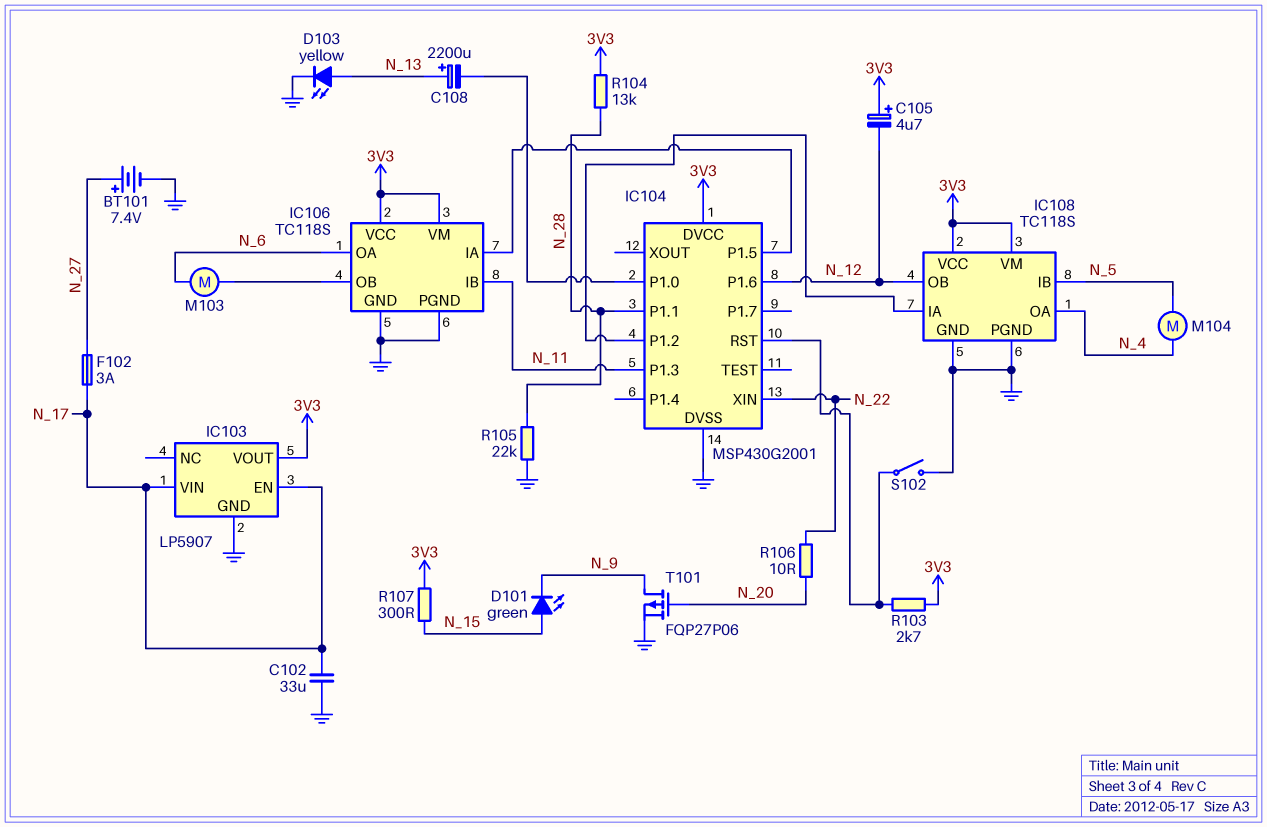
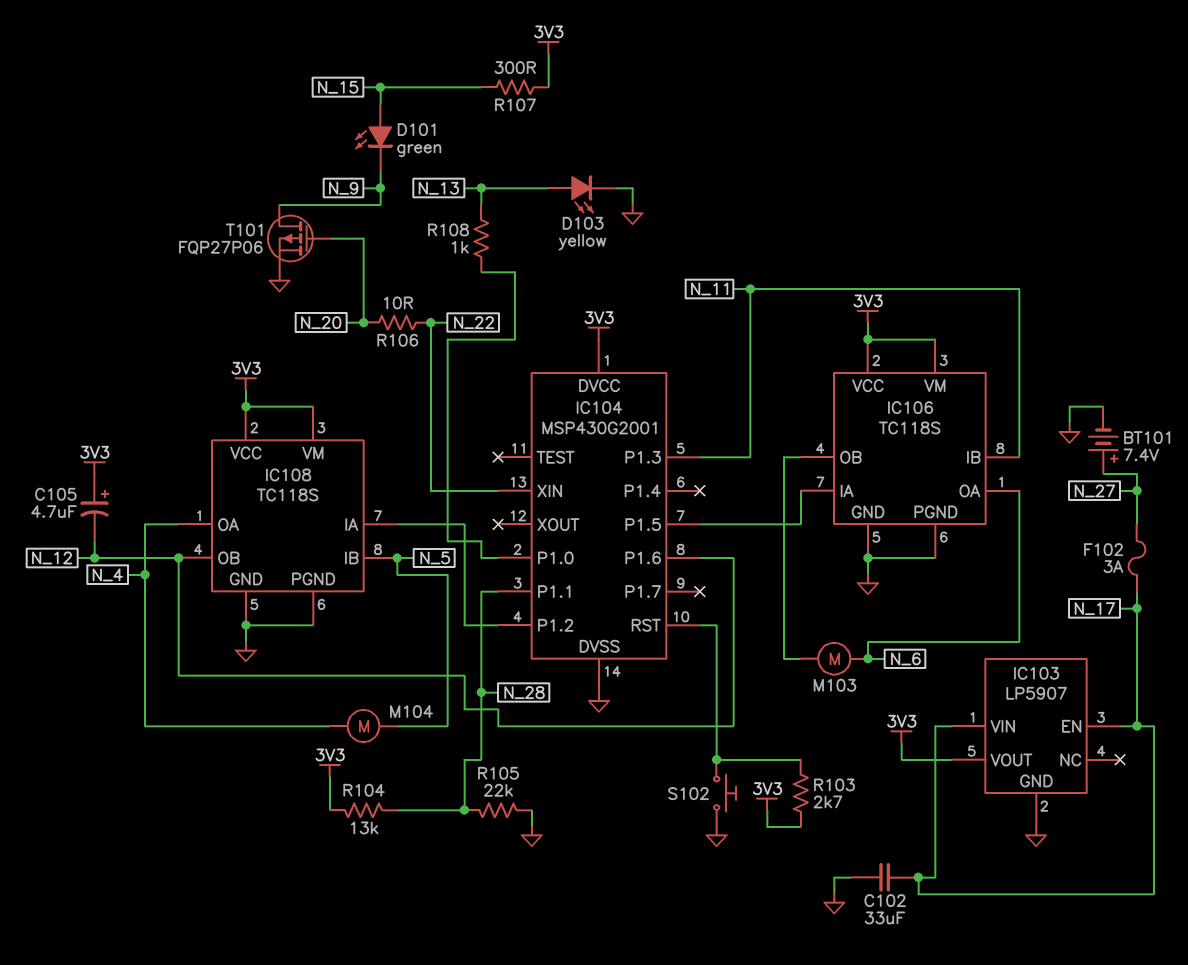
C108: 2200uF (plus N_13, minus IC104/P1.0) -> none
R108: none -> 1k (IC104/P1.0, N_13)
S102: switch (GND, IC104/RST) -> button (GND, IC104/RST)

